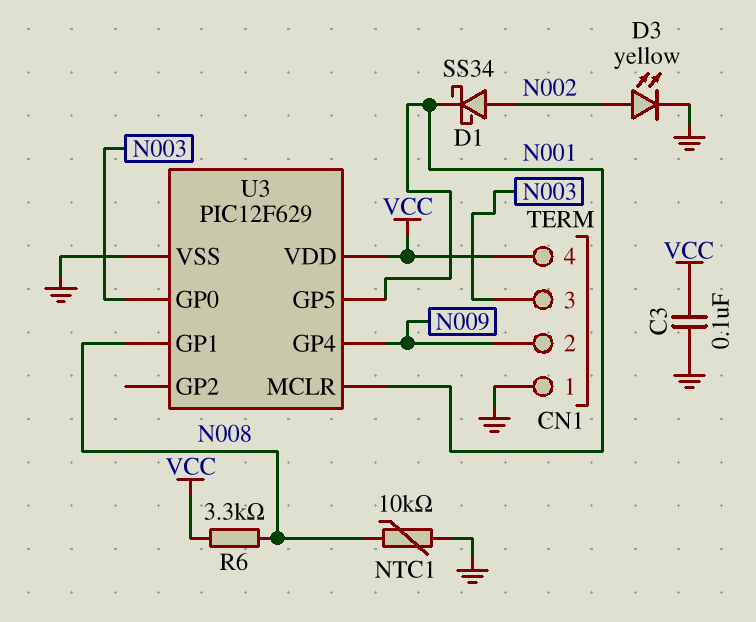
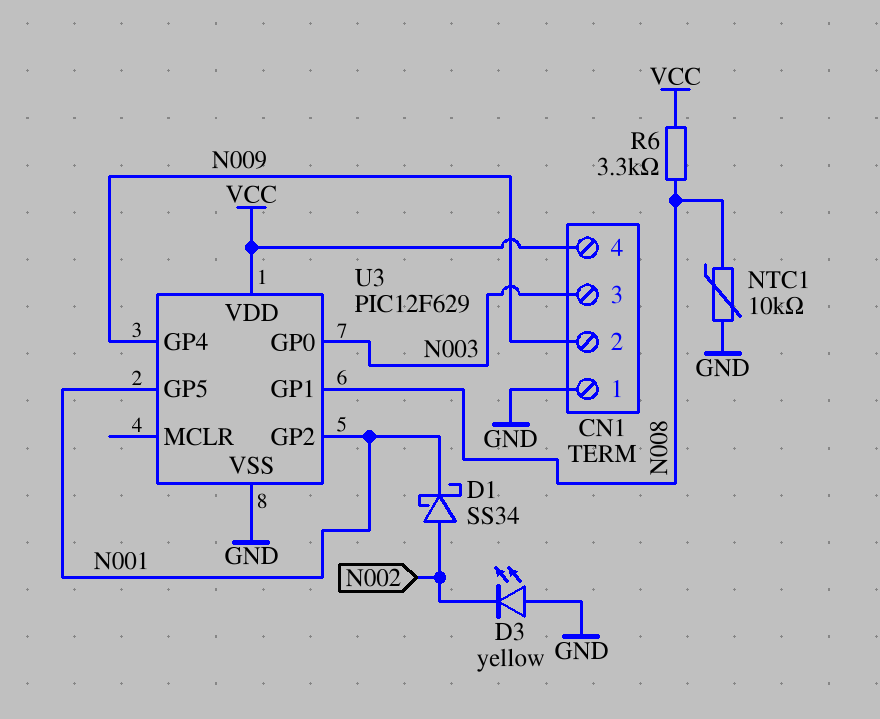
C3: 100nF (GND, VCC) -> none
D3: LED yellow (A N002, K GND) -> LED yellow (A GND, K N002)
U3 pin GP2: none -> N001
U3 pin MCLR: N001 -> none

